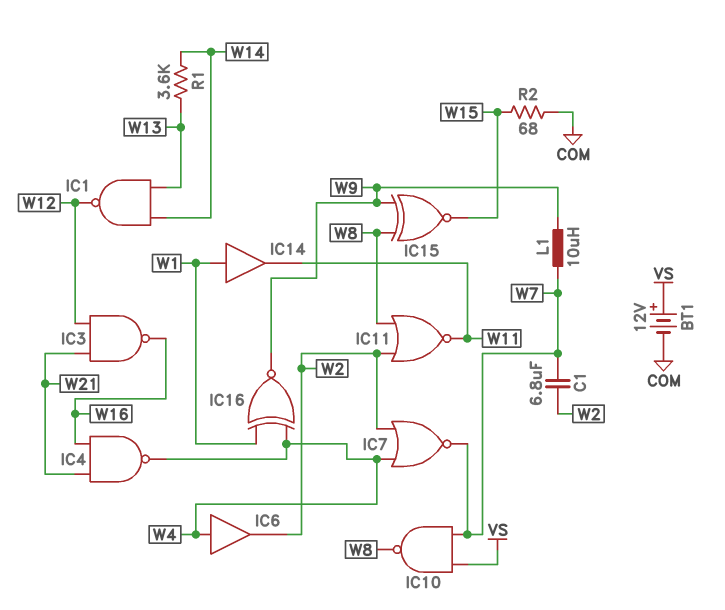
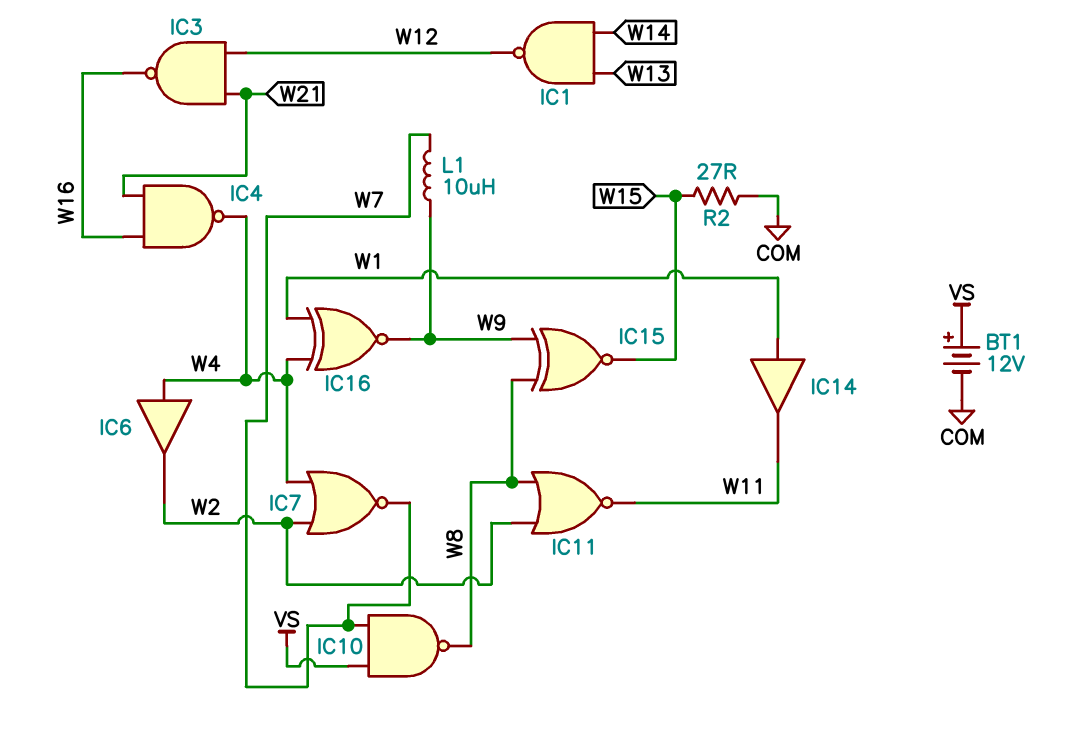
C1: 6.8uF (W2, W7) -> none
R1: 3.6k (W13, W14) -> none
R2: 68 (COM, W15) -> 27 (COM, W15)

